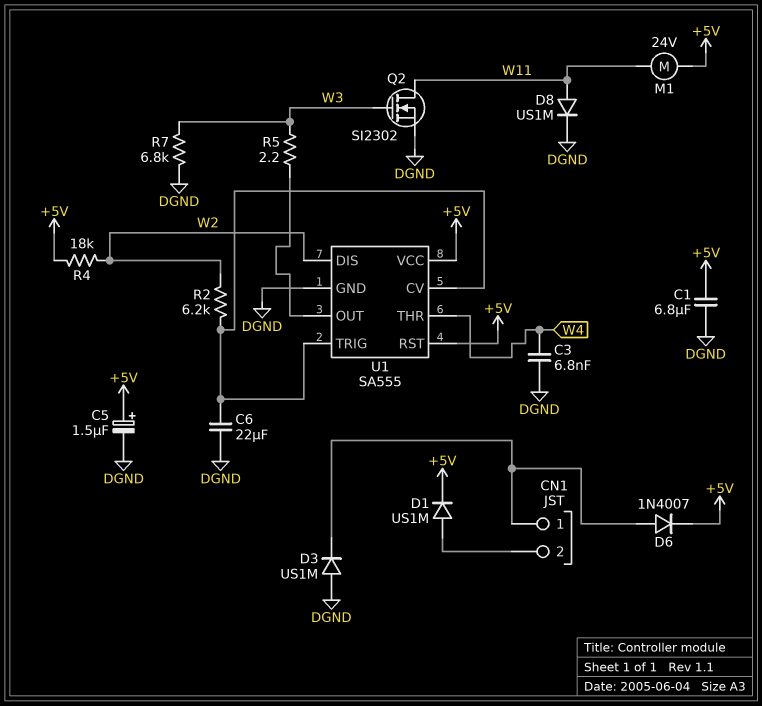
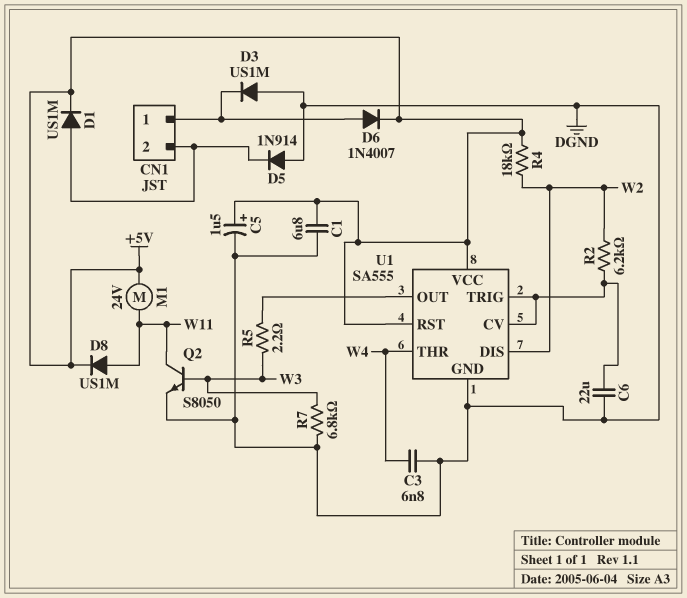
D5: none -> diode 1N914 (A DGND, K CN1/2)
D8: diode US1M (A W11, K DGND) -> diode US1M (A W11, K +5V)
Q2: NMOS SI2302 (G W3, D W11, S DGND) -> NPN S8050 (B W3, C W11, E DGND)

